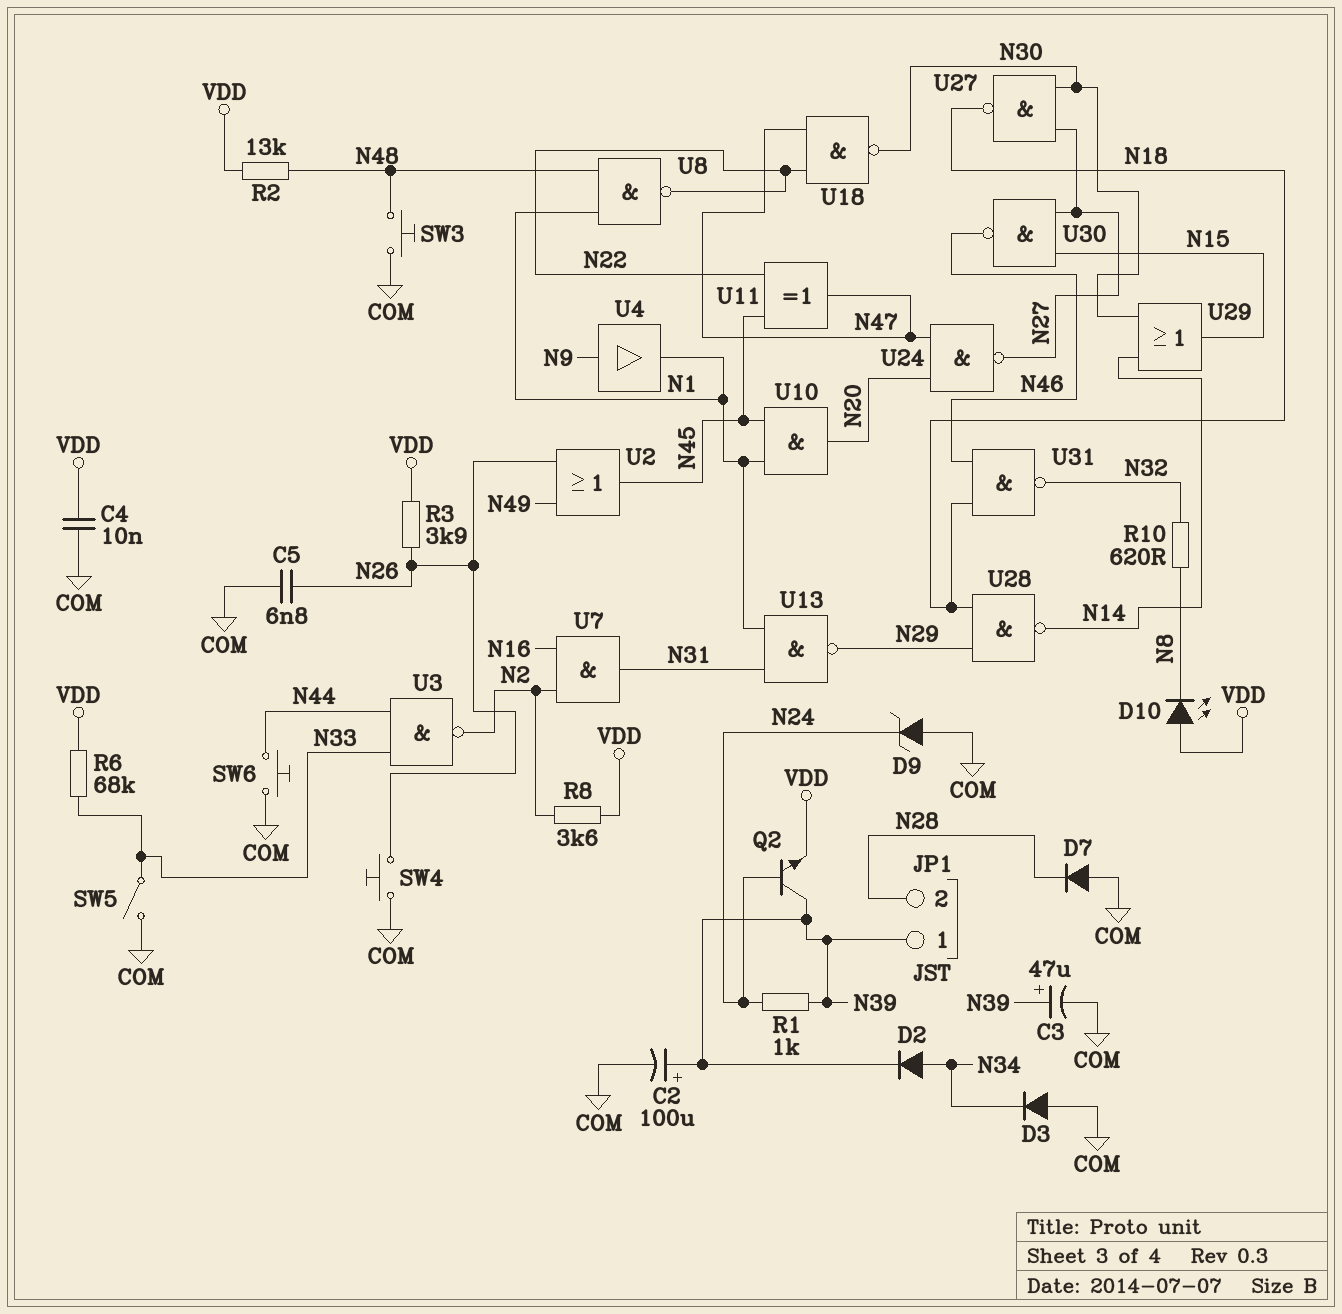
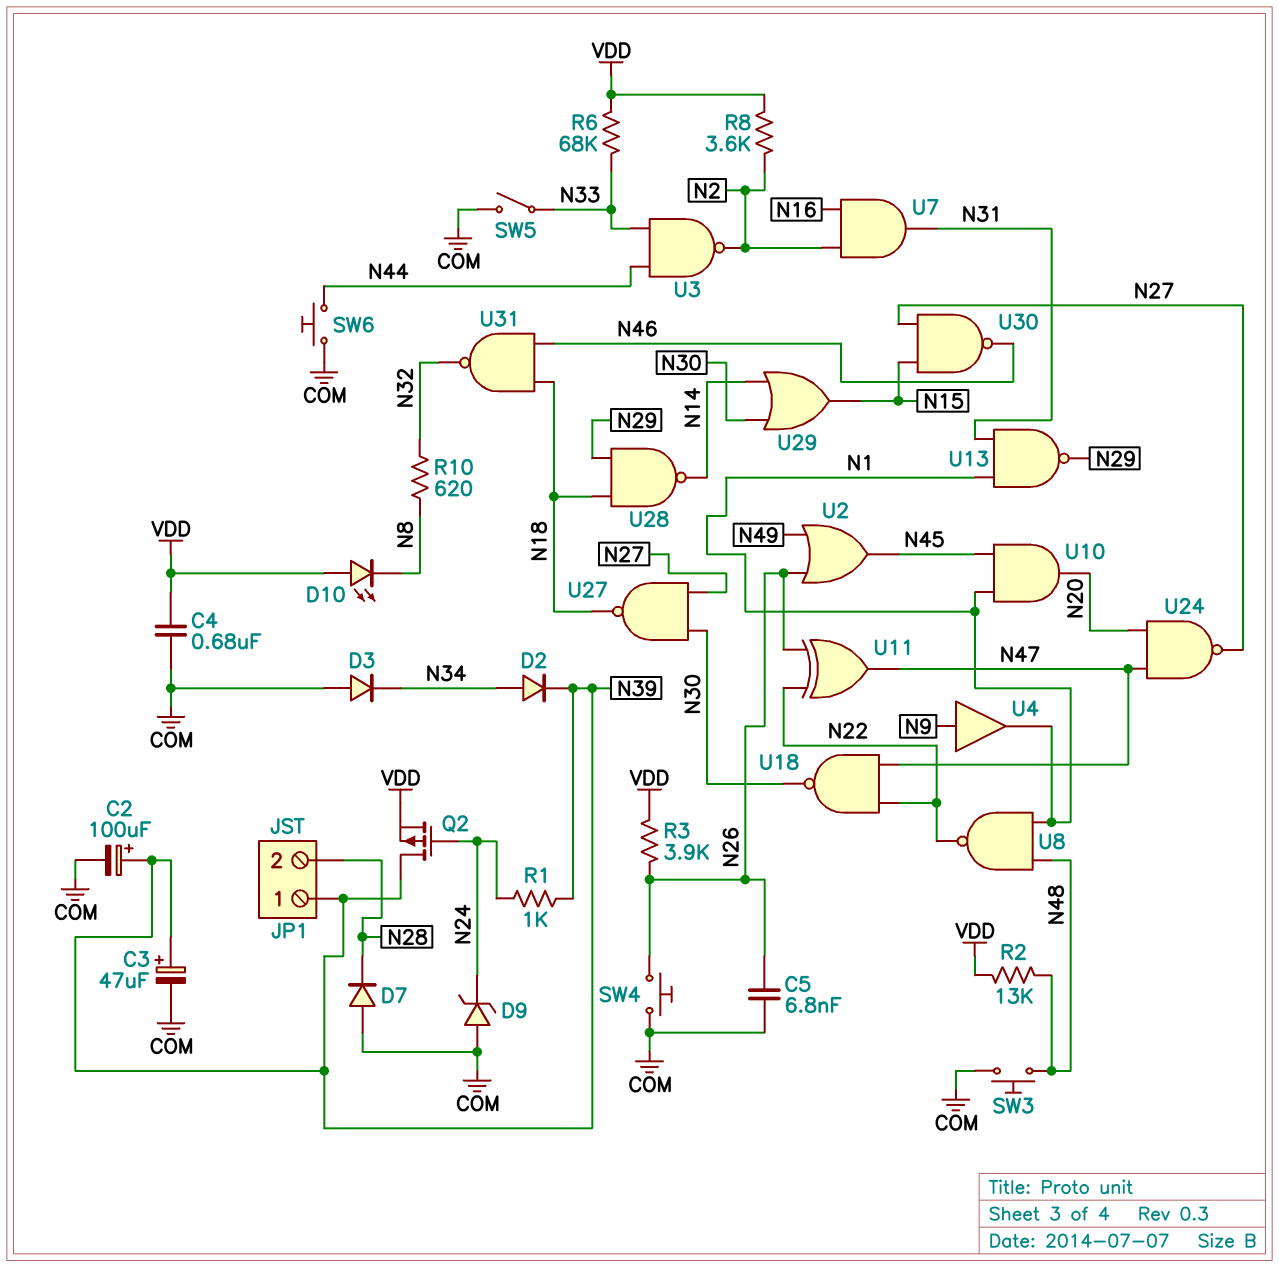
C4: 10nF (COM, VDD) -> 680nF (COM, VDD)
Q2: NPN (B N24, C N39, E VDD) -> PMOS (G N24, D N39, S VDD)
U11: XOR (in N22, in N45, out N47) -> XOR (in N22, in N26, out N47)

